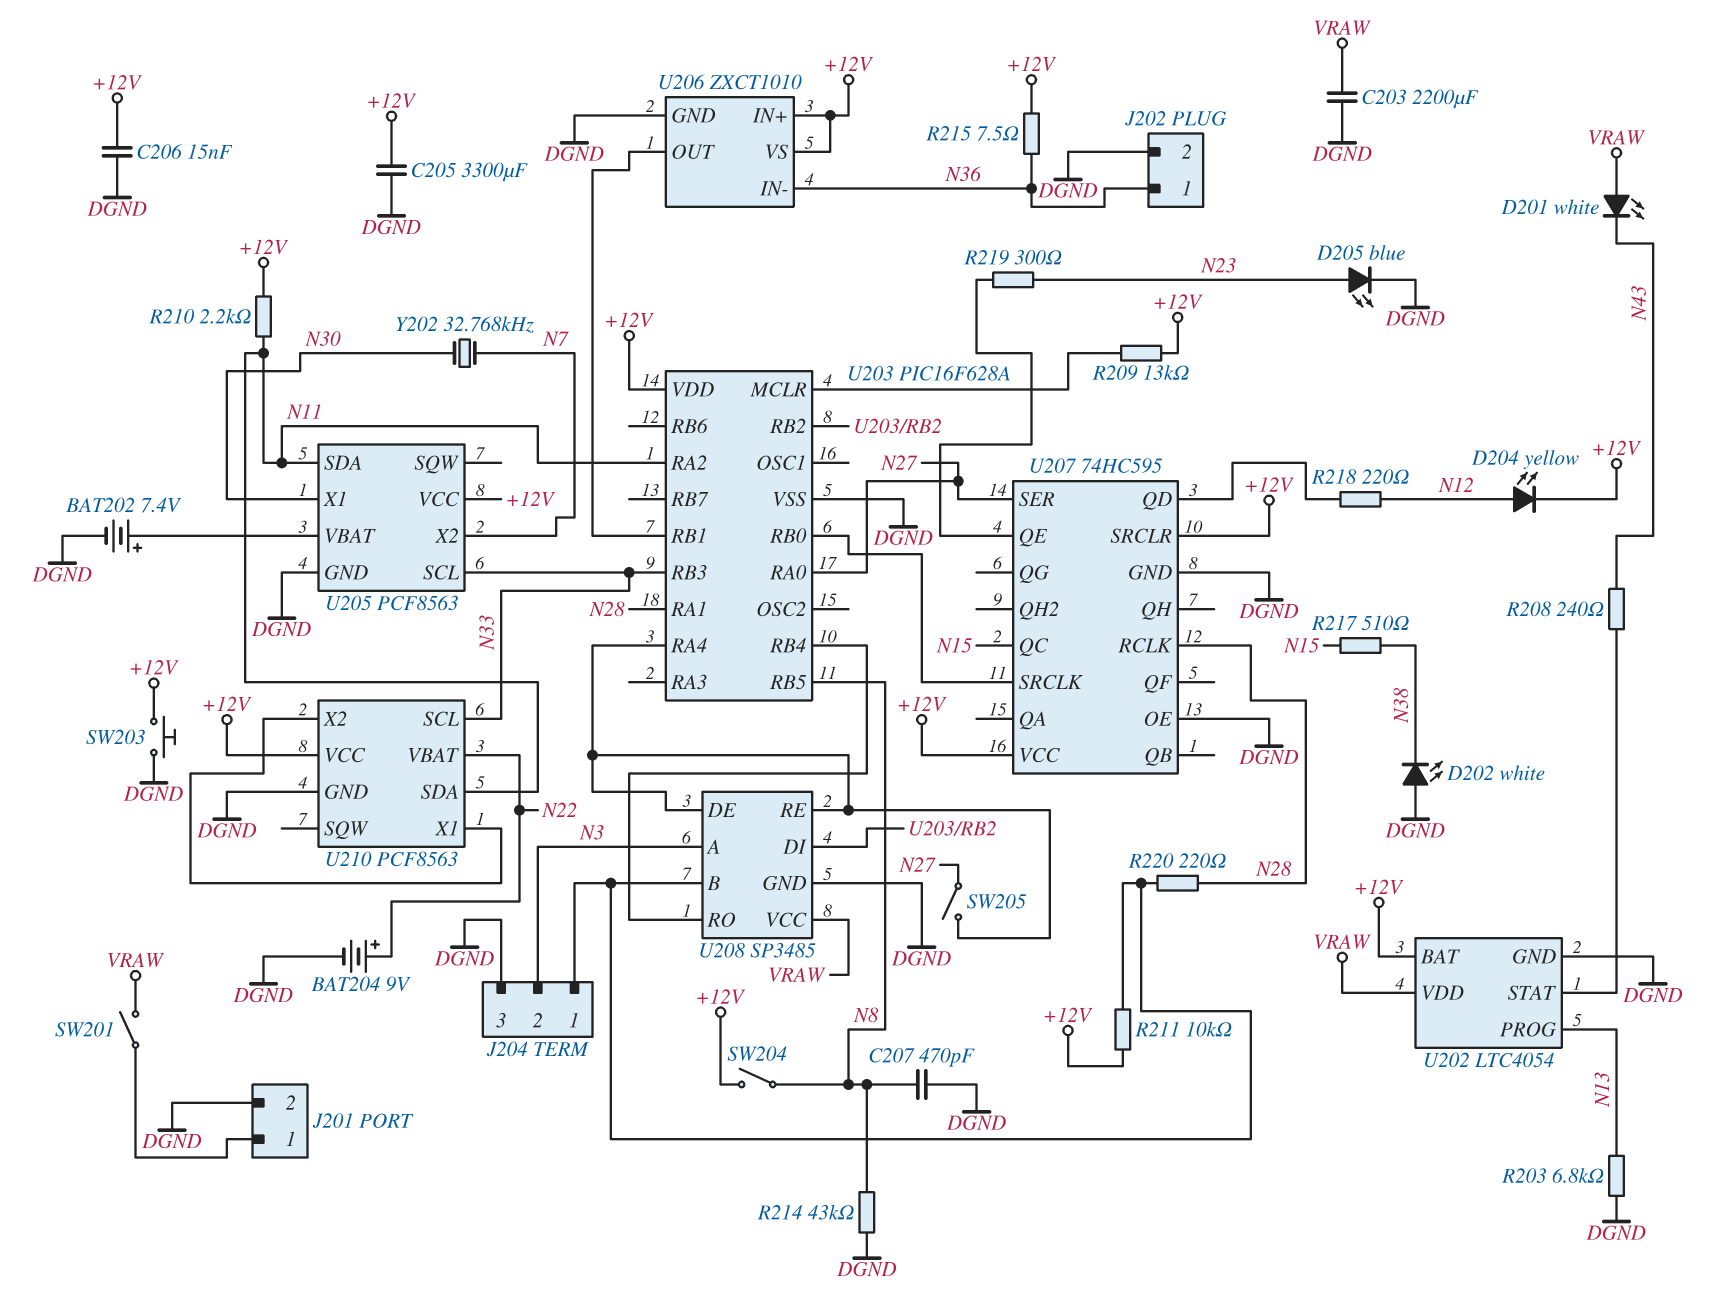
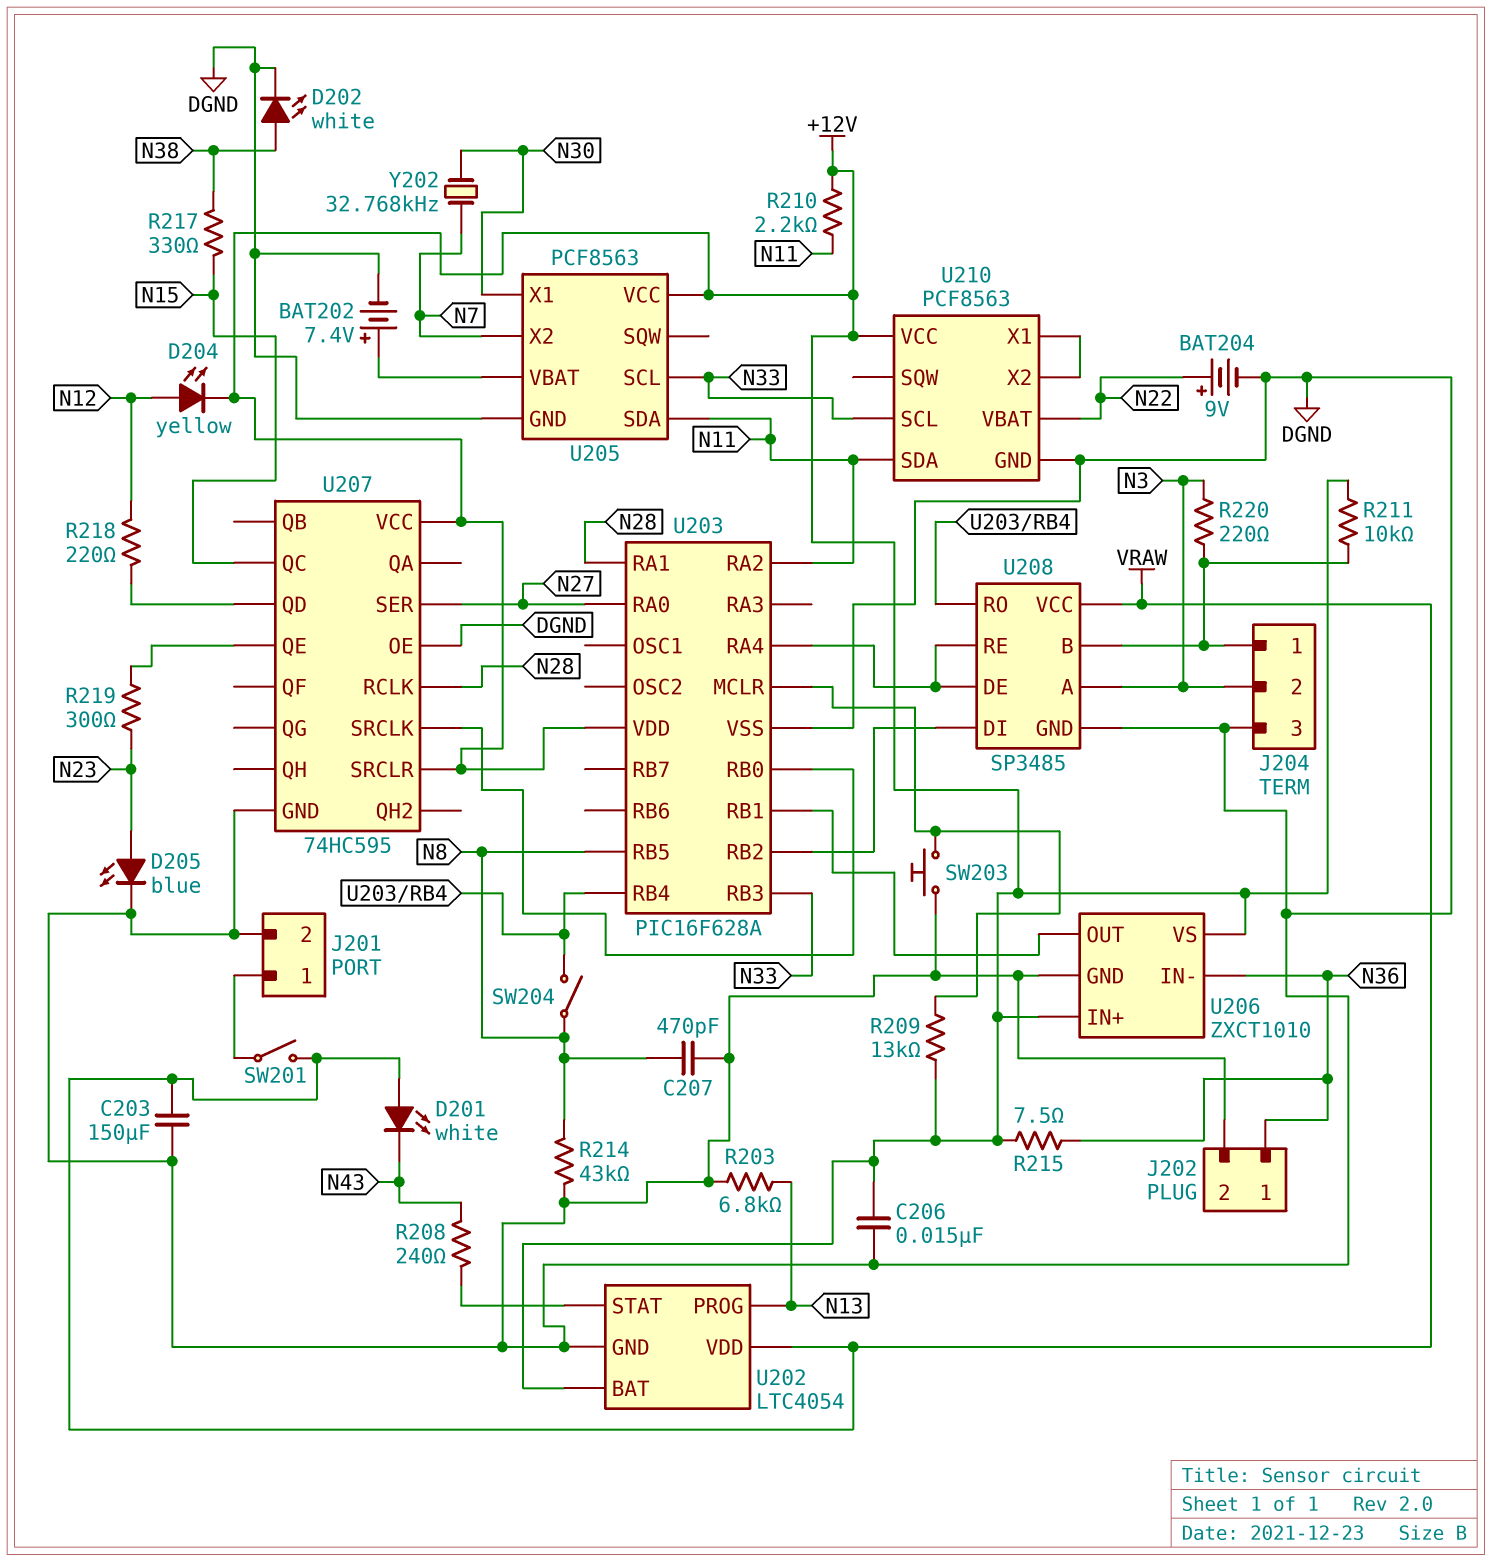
C203: 2200uF (DGND, VRAW) -> 150uF (DGND, VRAW)
C205: 3300uF (+12V, DGND) -> none
D202: LED white (A DGND, K N38) -> LED white (A N38, K DGND)
R217: 510 (N15, N38) -> 330 (N15, N38)
R220: 220 (J204/1, N28) -> 220 (J204/1, N3)
SW203: button (+12V, DGND) -> button (DGND, U203/MCLR)
SW204: switch (+12V, N8) -> switch (N8, U203/RB4)
SW205: switch (N27, U203/RA4) -> none

